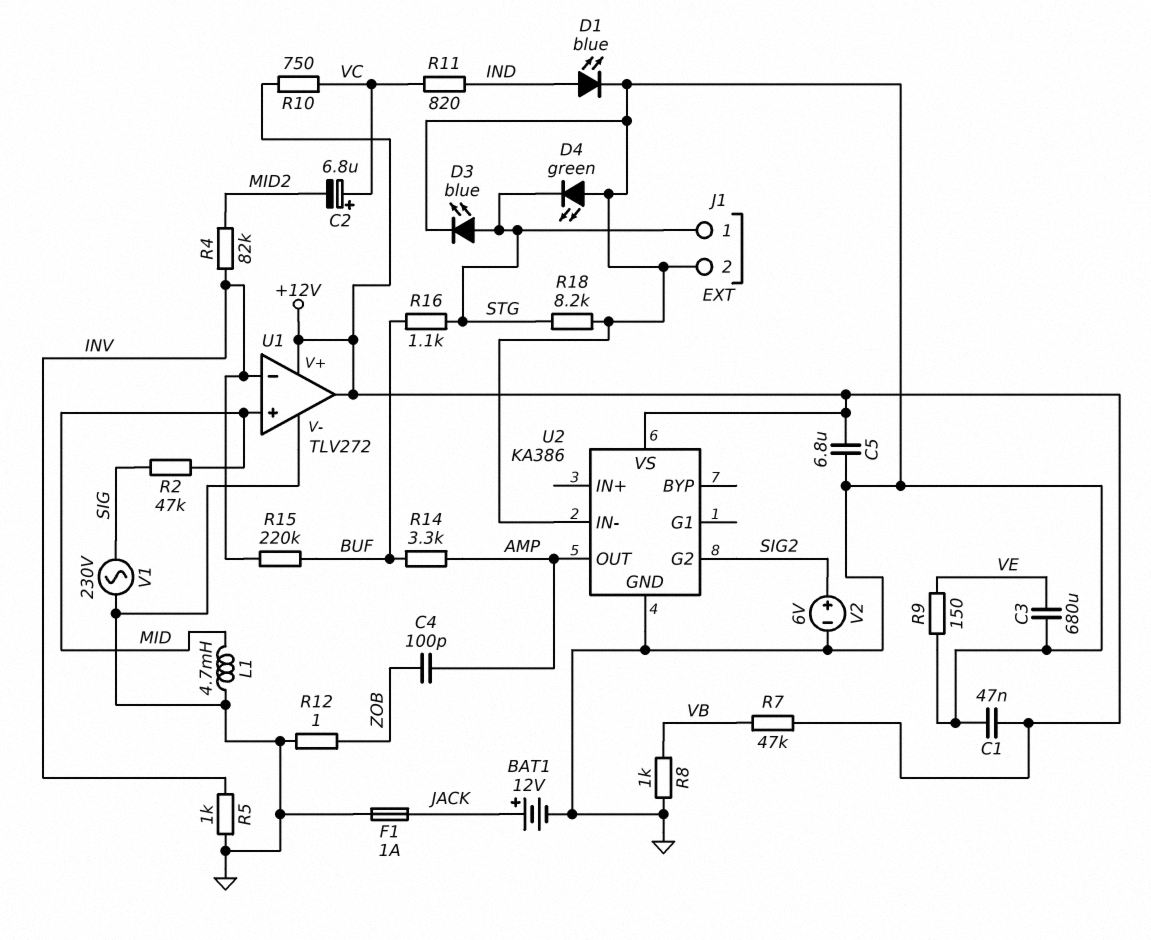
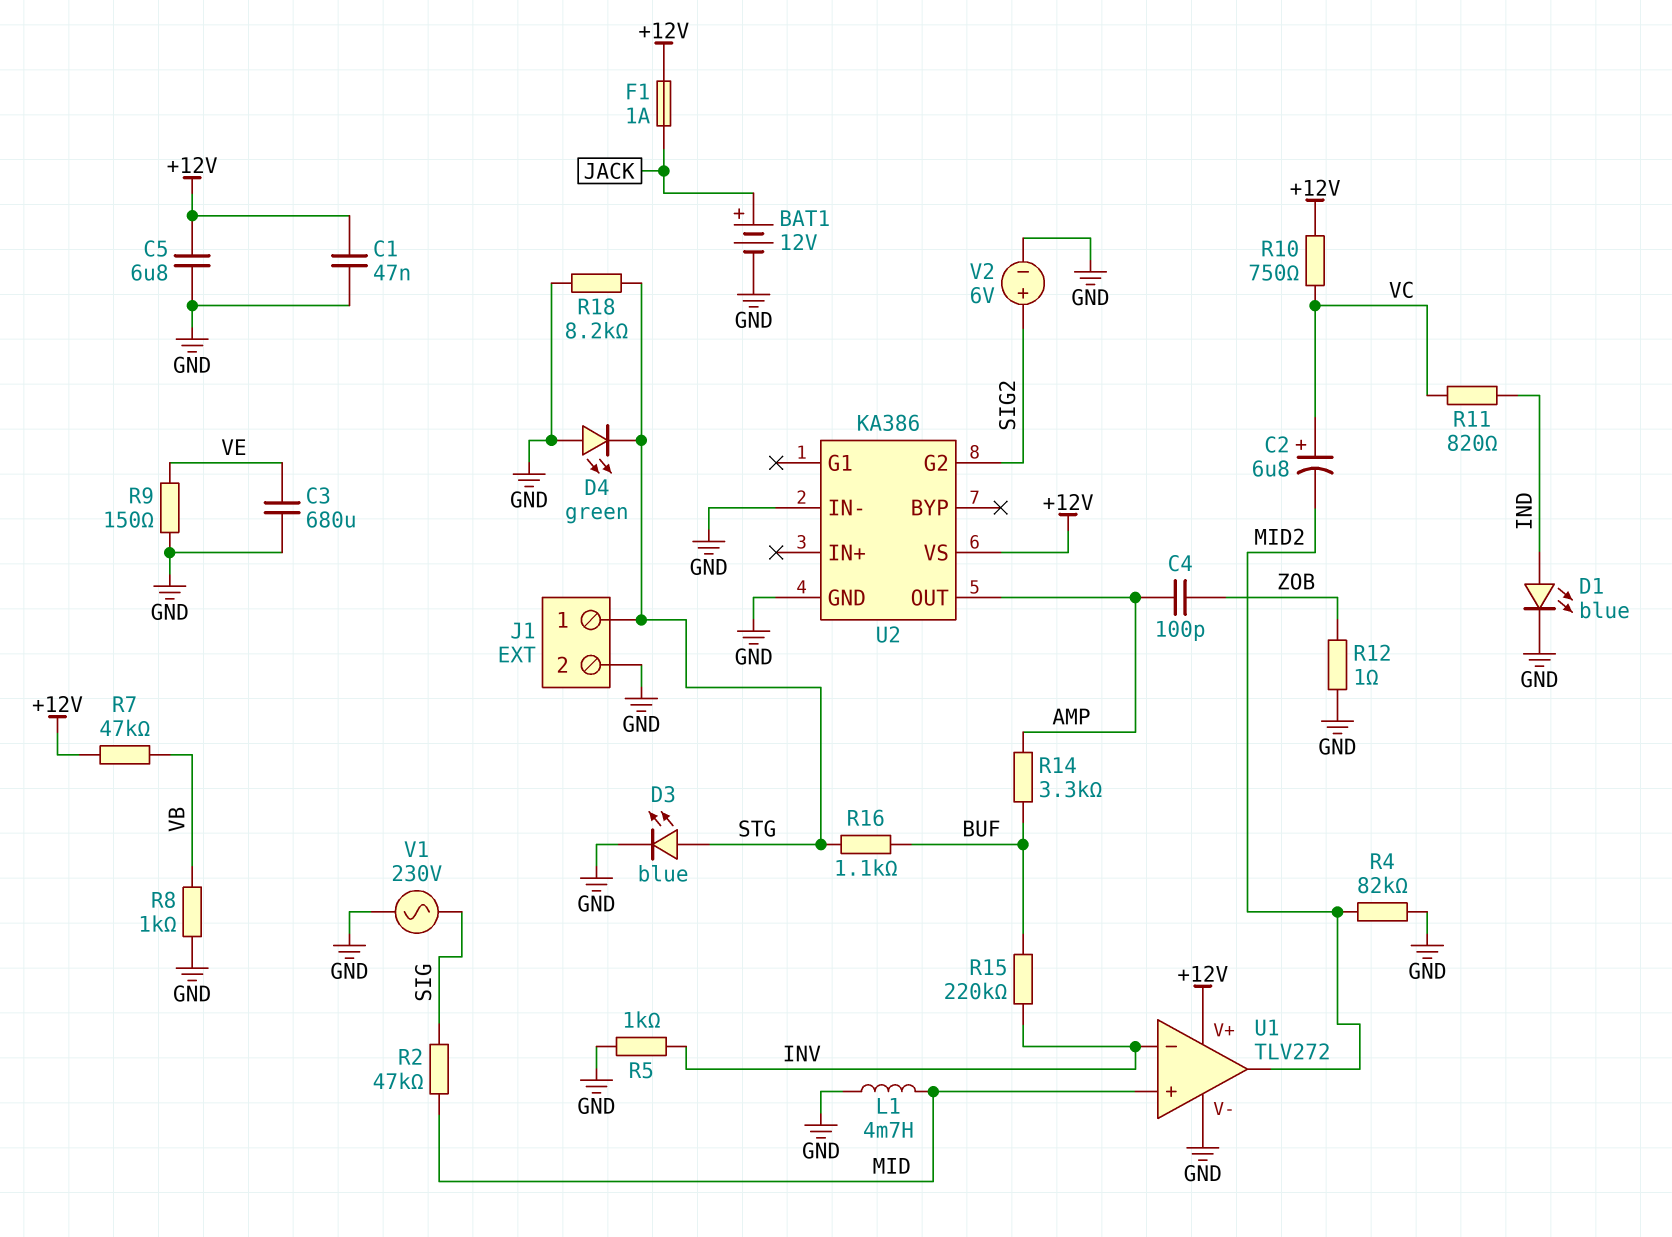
F1: 1A (GND, JACK) -> 1A (+12V, JACK)
R4: 82k (INV, MID2) -> 82k (GND, MID2)
U1 pin out: +12V -> MID2

